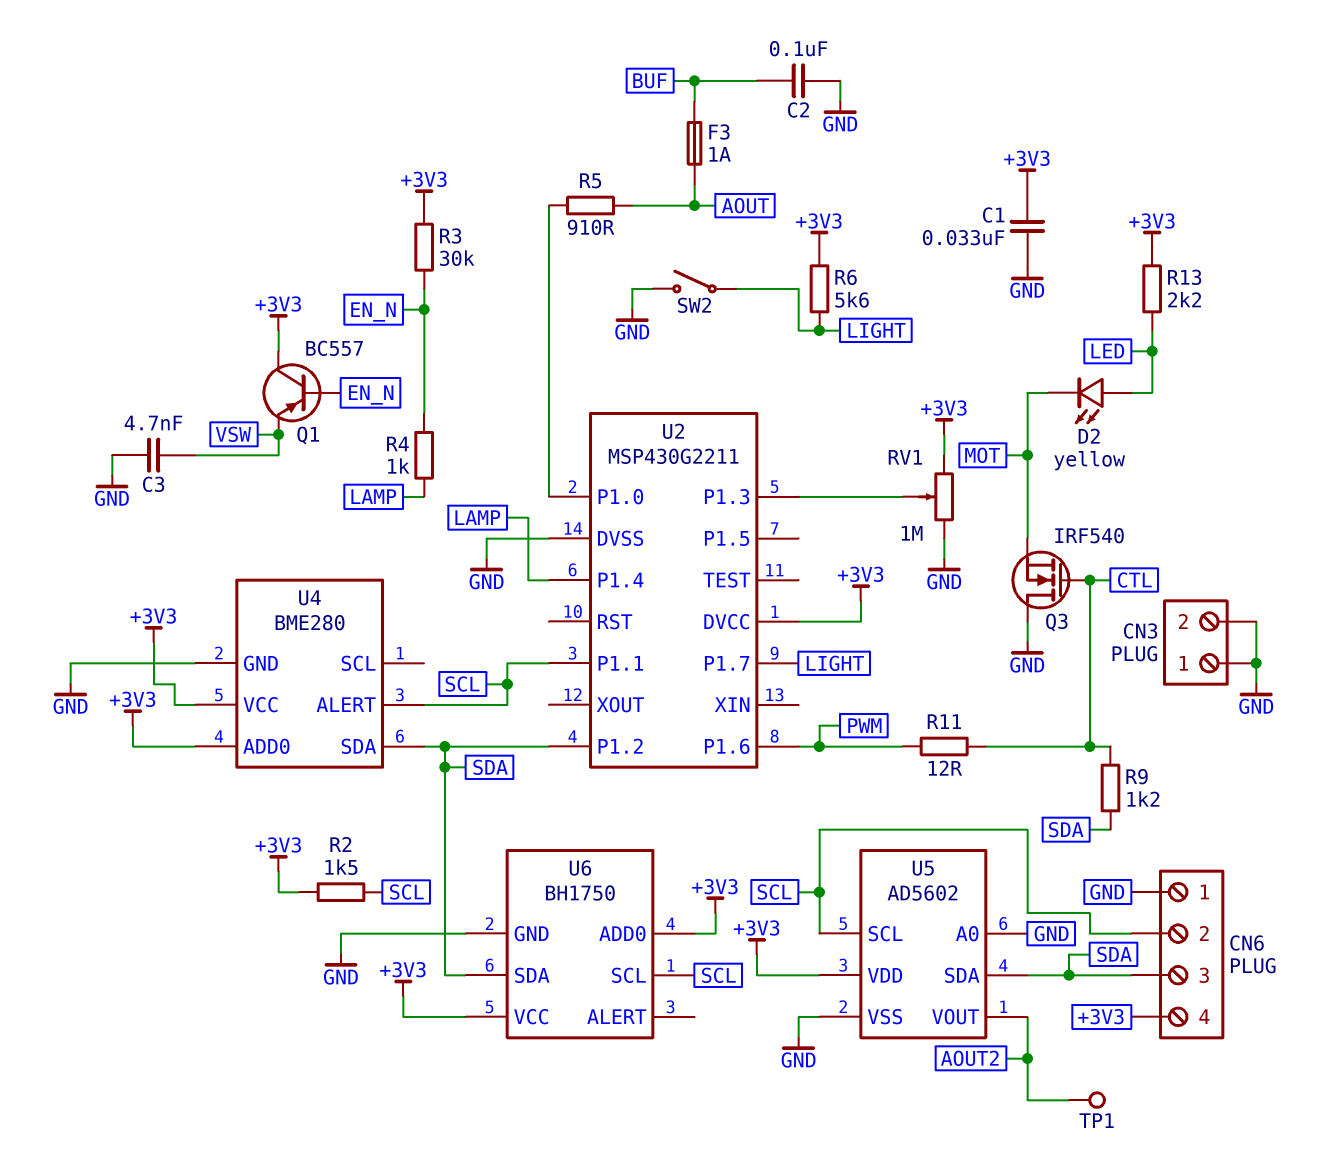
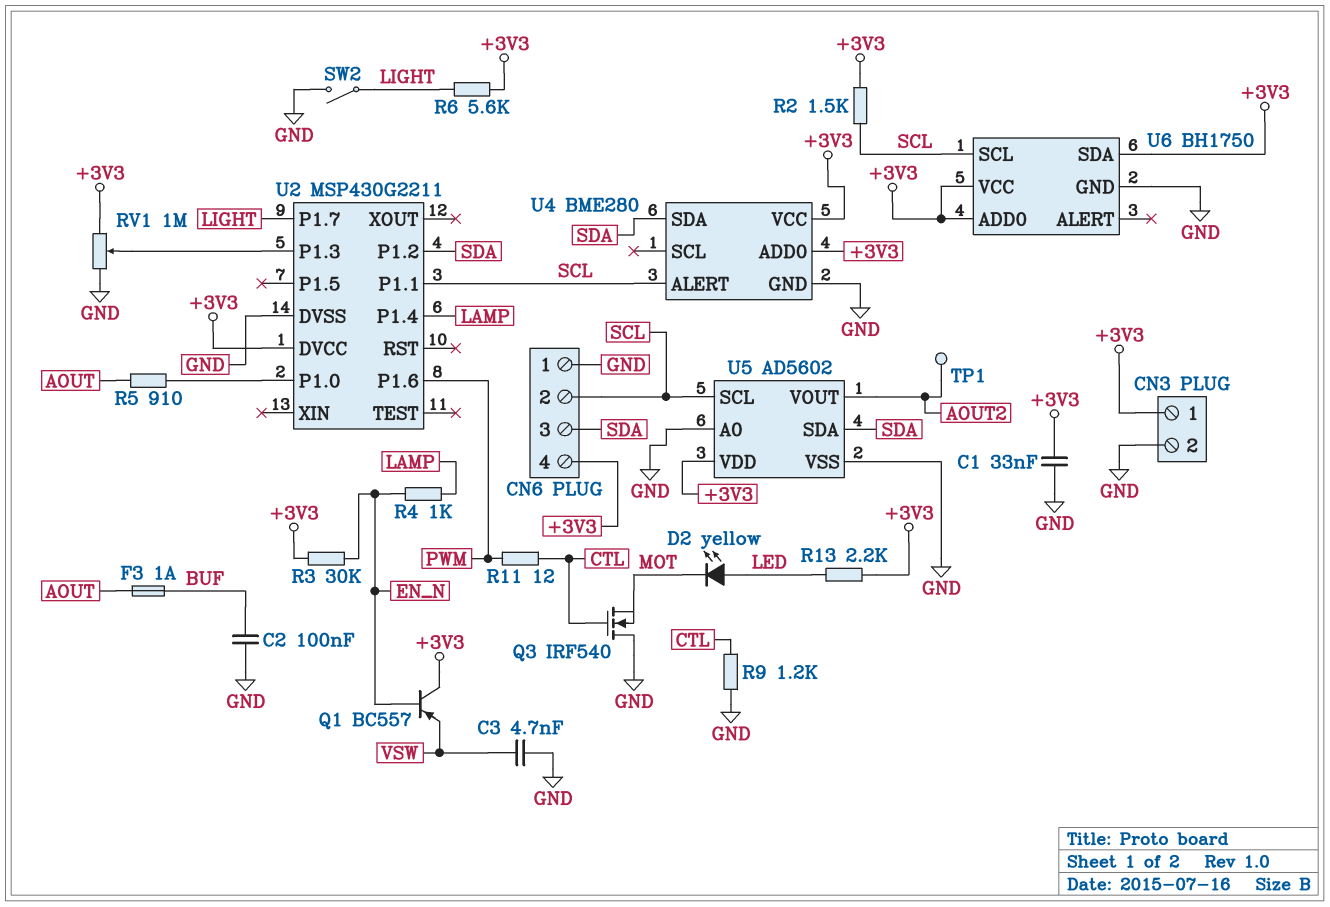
CN3 pin 1: GND -> +3V3
R9: 1.2k (CTL, SDA) -> 1.2k (CTL, GND)
U6 pin SDA: SDA -> +3V3

